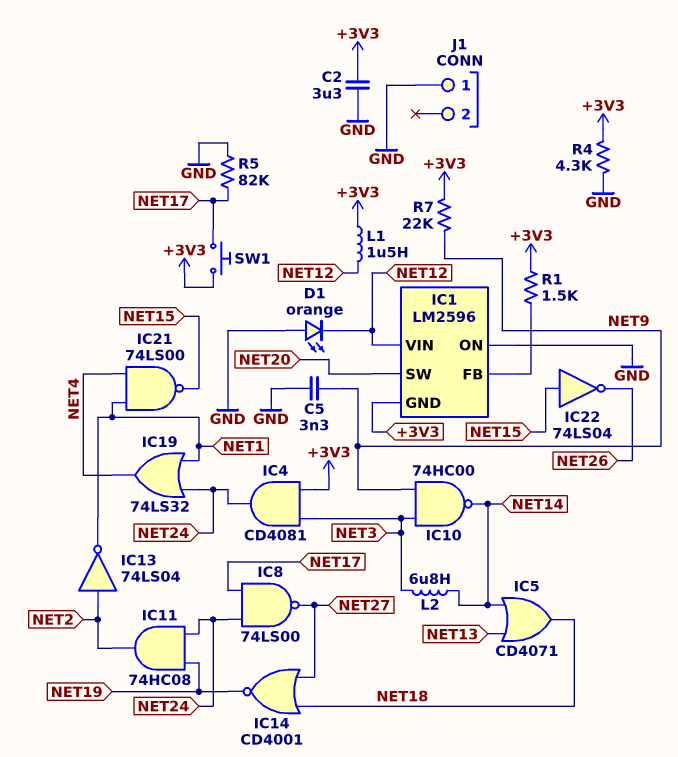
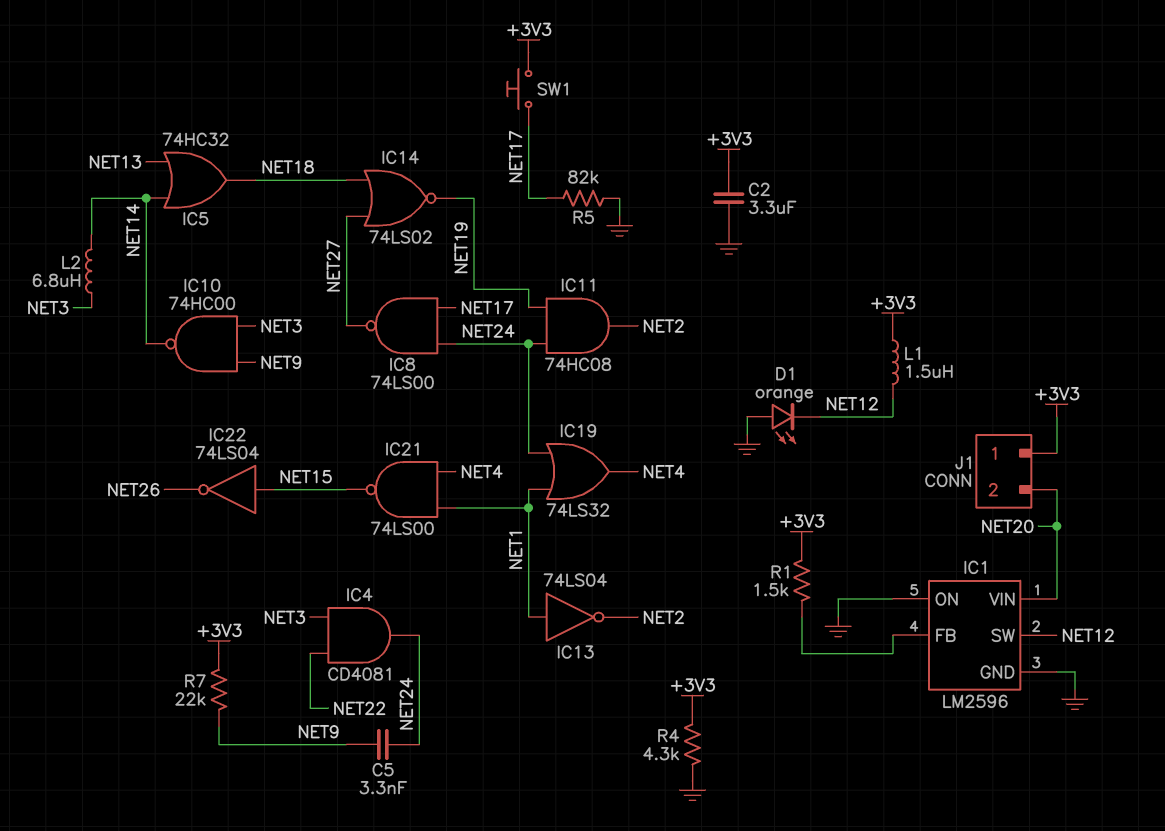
C5: 3.3nF (GND, NET9) -> 3.3nF (NET9, NET24)
IC1 pin GND: +3V3 -> GND
IC1 pin SW: NET20 -> NET12
IC1 pin VIN: NET12 -> NET20
IC4: AND CD4081 (in +3V3, in NET3, out NET24) -> AND CD4081 (in NET3, in NET22, out NET24)
IC5: OR CD4071 (in NET13, in NET14, out NET18) -> OR 74HC32 (in NET13, in NET14, out NET18)
IC13: NOT 74LS04 (in NET2, out NET1) -> NOT 74LS04 (in NET1, out NET2)
IC14: NOR CD4001 (in NET18, in NET27, out NET19) -> NOR 74LS02 (in NET18, in NET27, out NET19)
J1 pin 1: GND -> +3V3
J1 pin 2: none -> NET20

